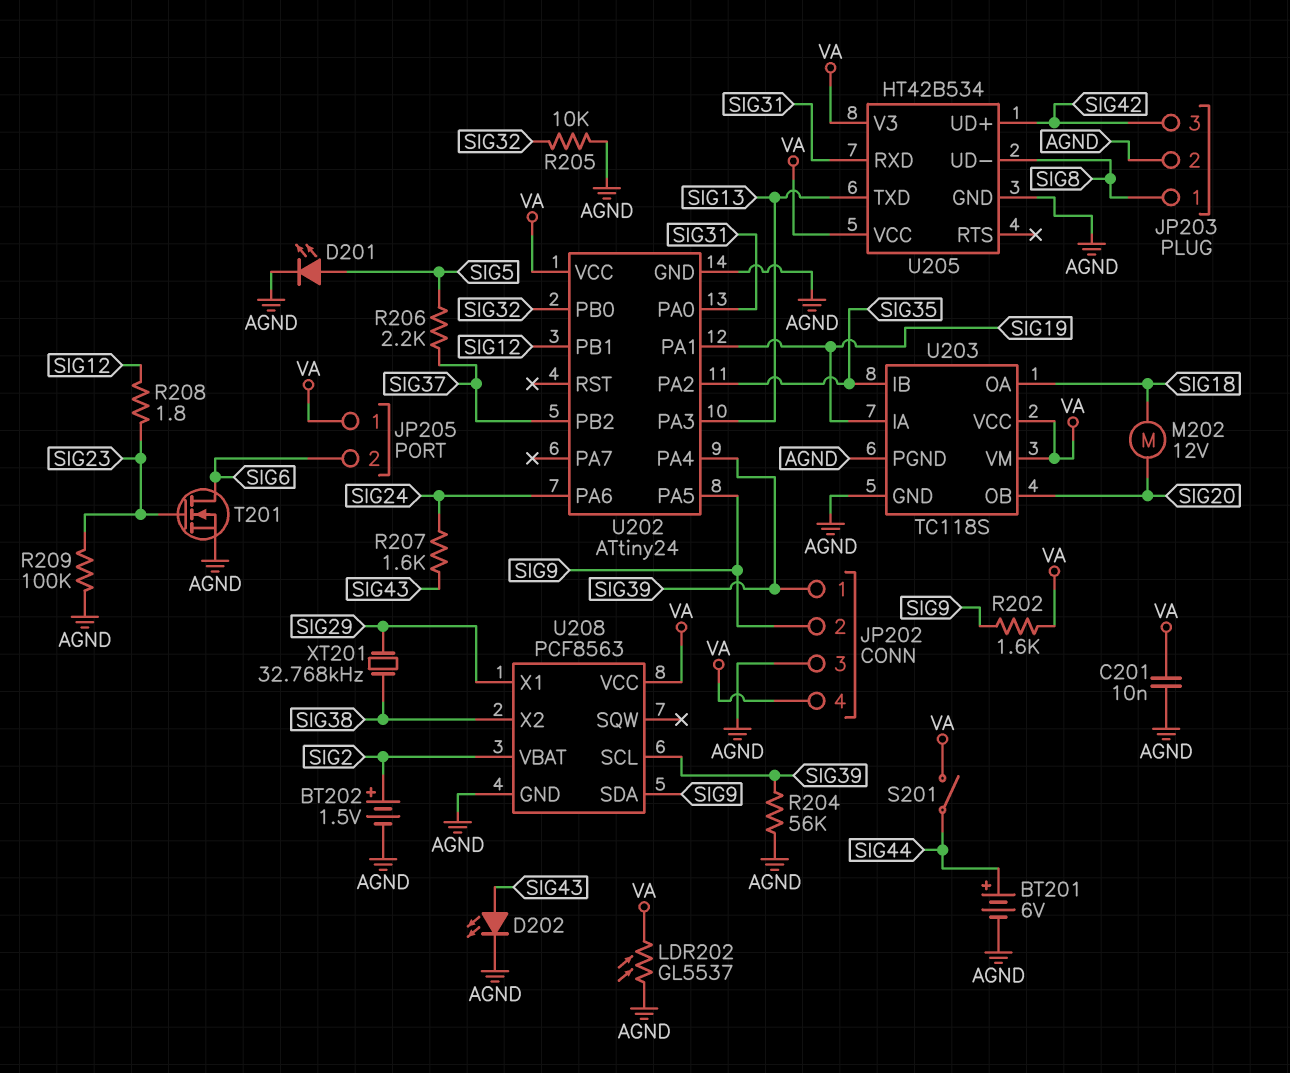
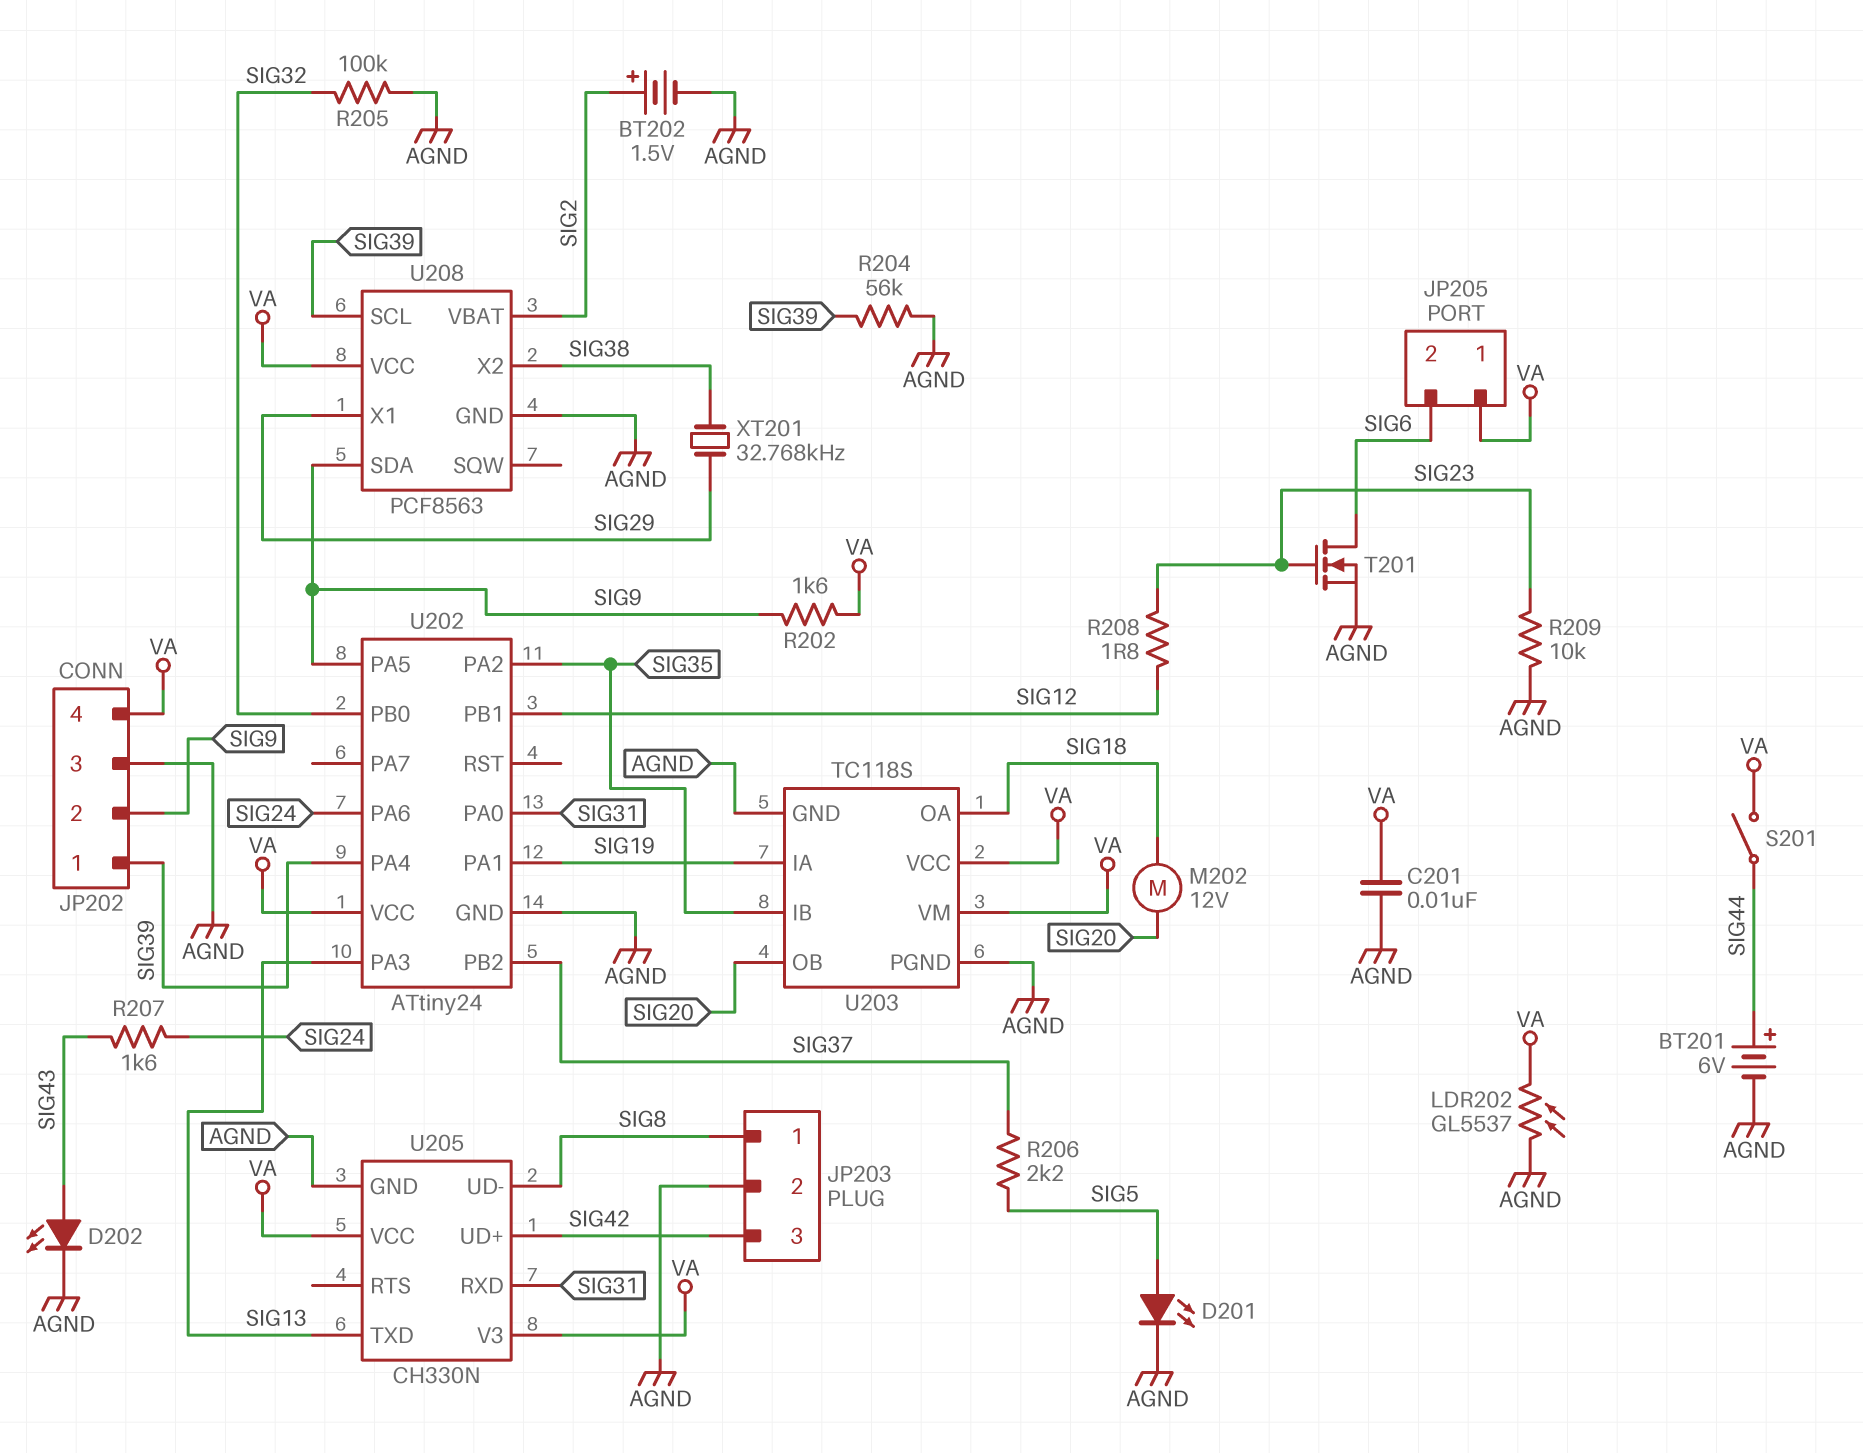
R205: 10k (AGND, SIG32) -> 100k (AGND, SIG32)
R209: 100k (AGND, SIG23) -> 10k (AGND, SIG23)
U205: HT42B534 -> CH330N

